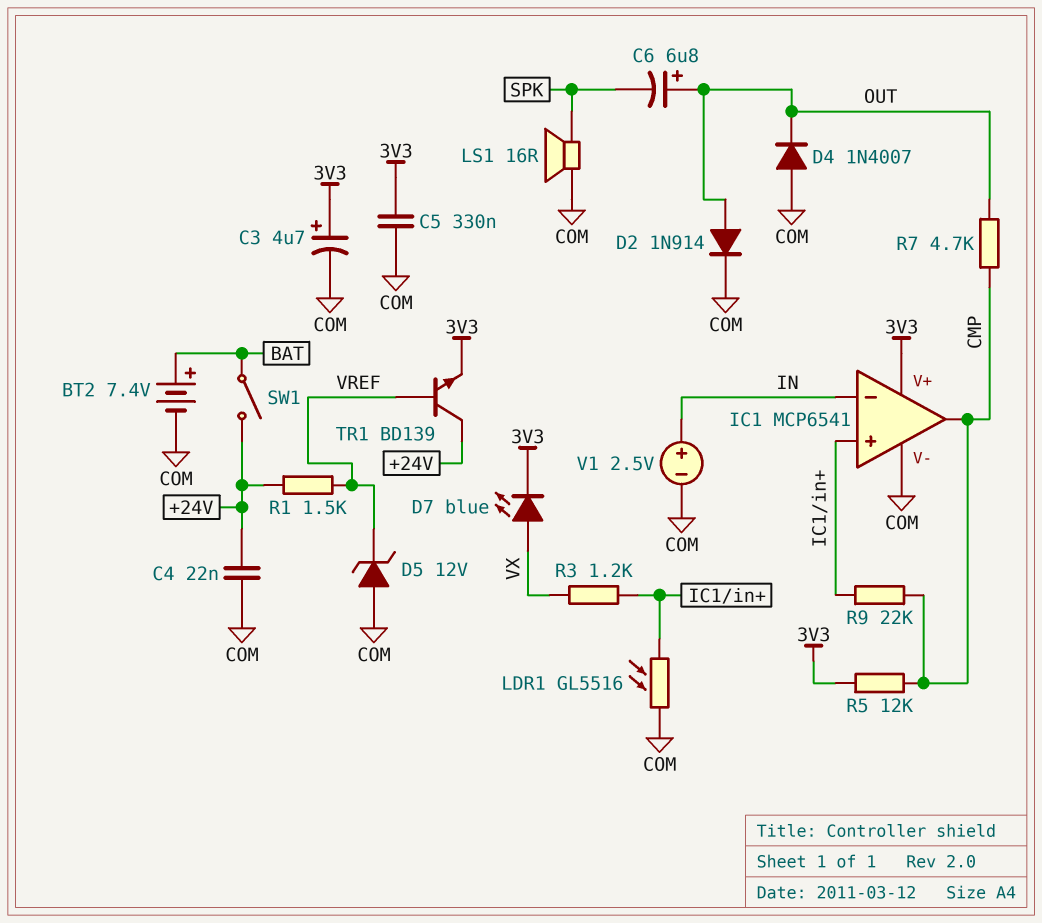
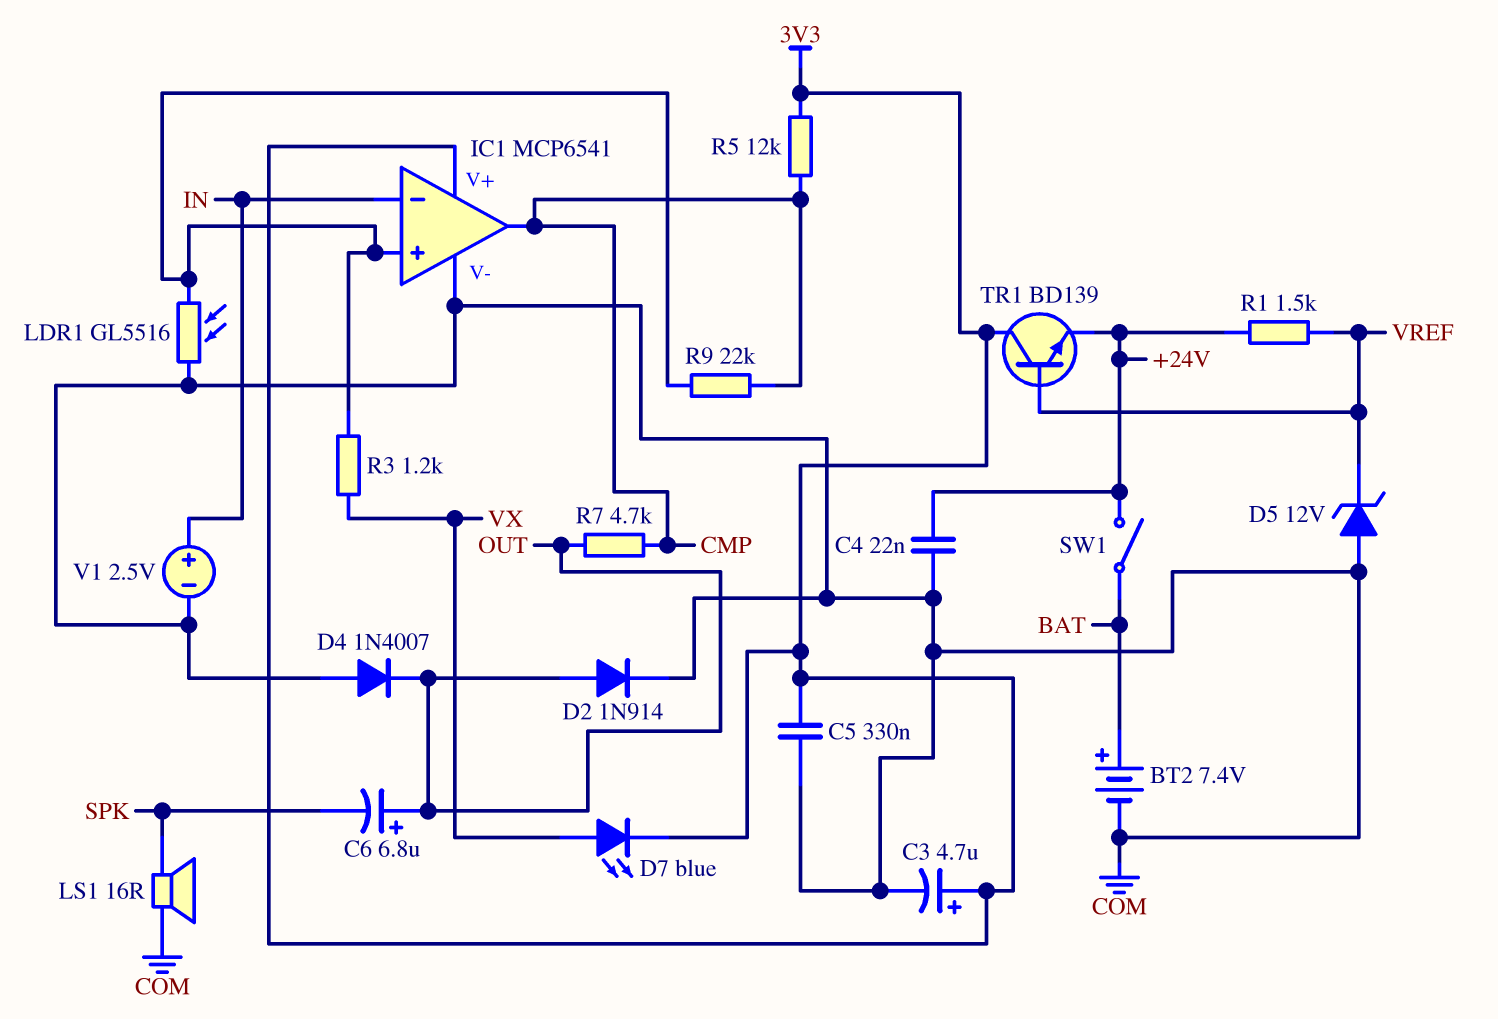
TR1: NPN BD139 (B VREF, C +24V, E 3V3) -> NPN BD139 (B VREF, C 3V3, E +24V)

